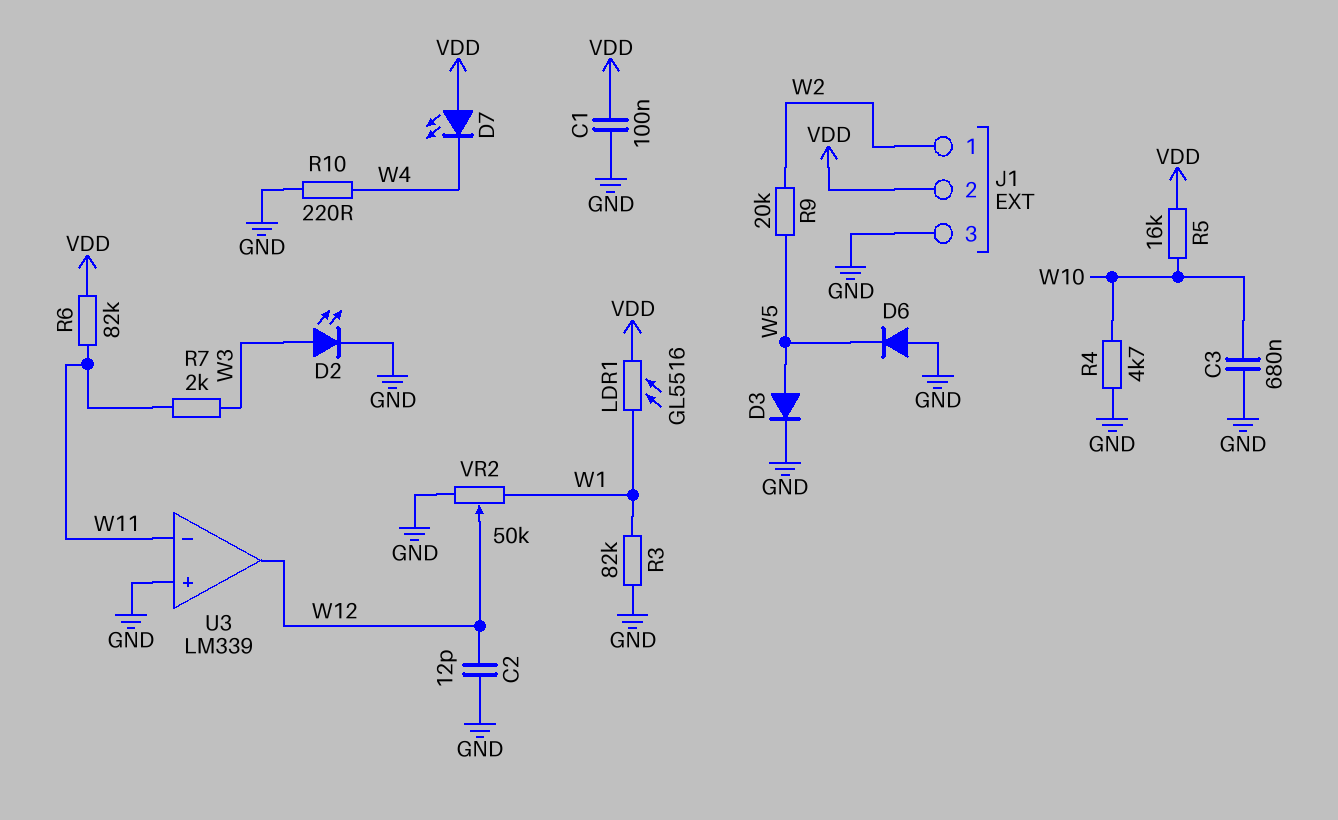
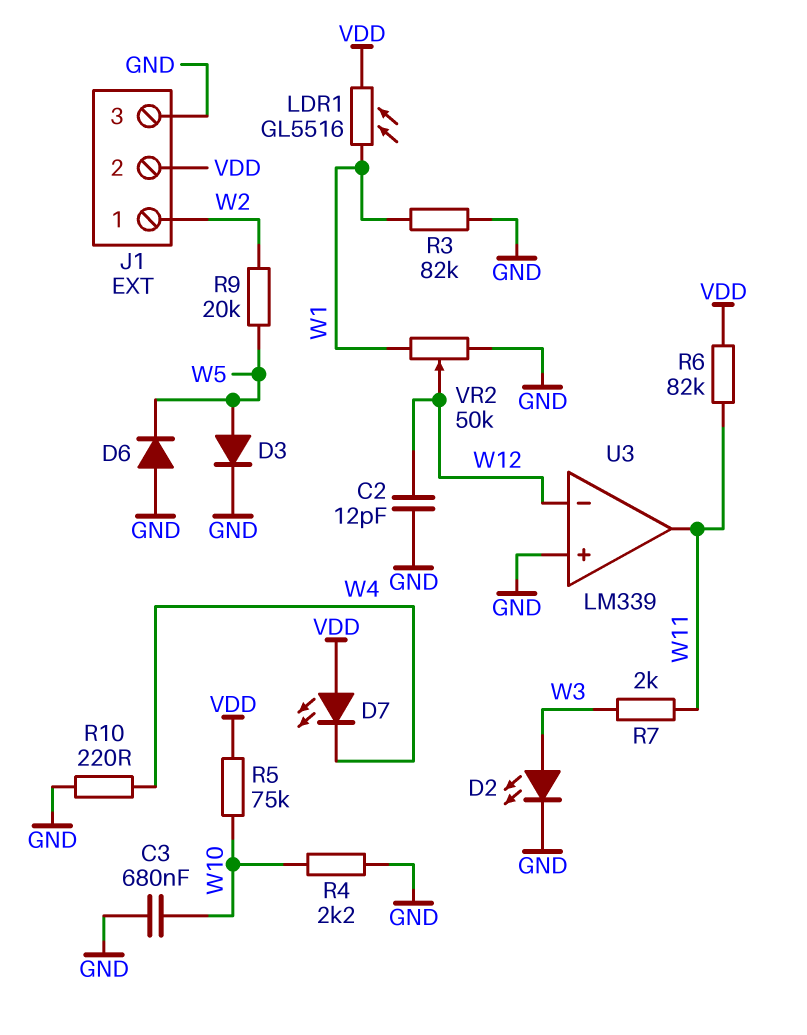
C1: 100nF (GND, VDD) -> none
R4: 4.7k (GND, W10) -> 2.2k (GND, W10)
R5: 16k (VDD, W10) -> 75k (VDD, W10)
U3 pin in-: W11 -> W12
U3 pin out: W12 -> W11

